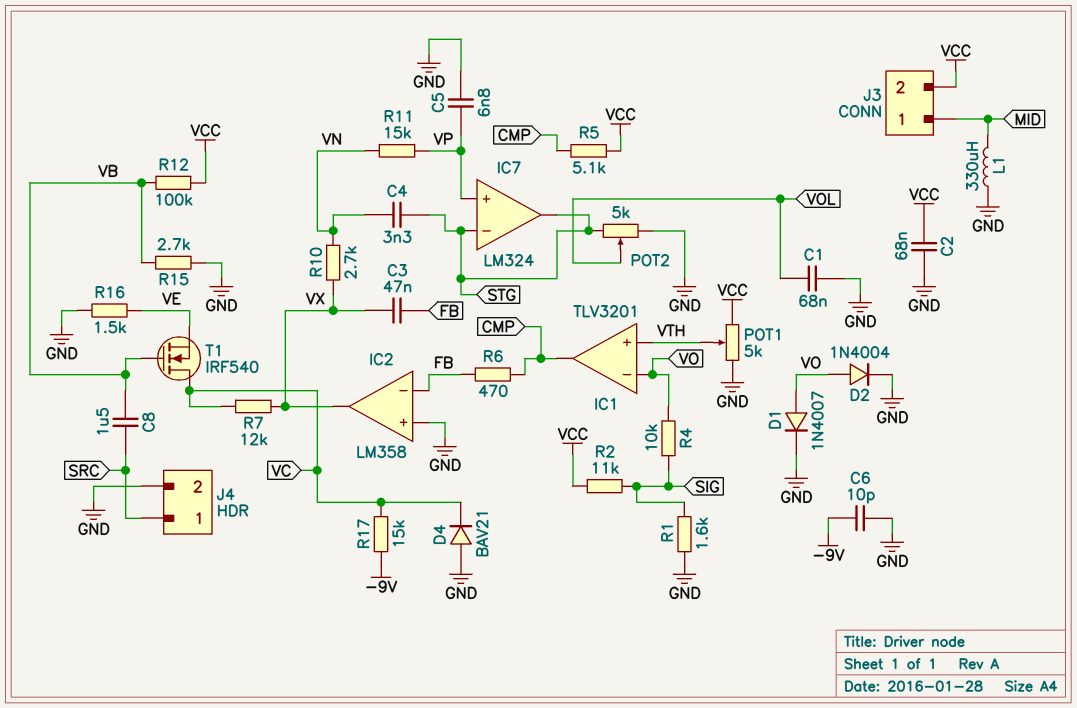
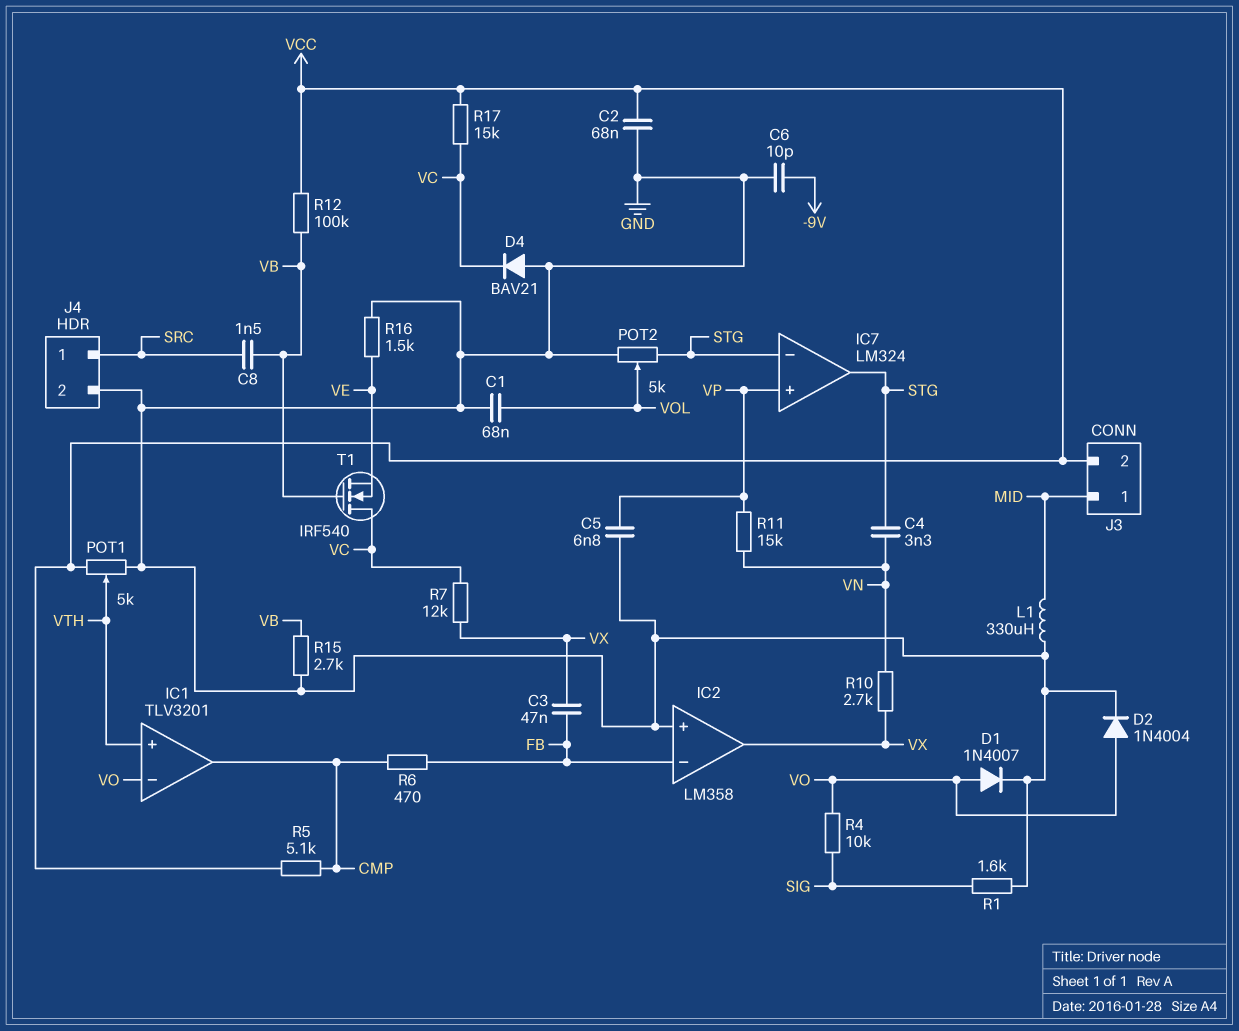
C8: 1.5uF (SRC, VB) -> 1.5nF (SRC, VB)
R2: 11k (SIG, VCC) -> none
R17: 15k (-9V, VC) -> 15k (VC, VCC)

